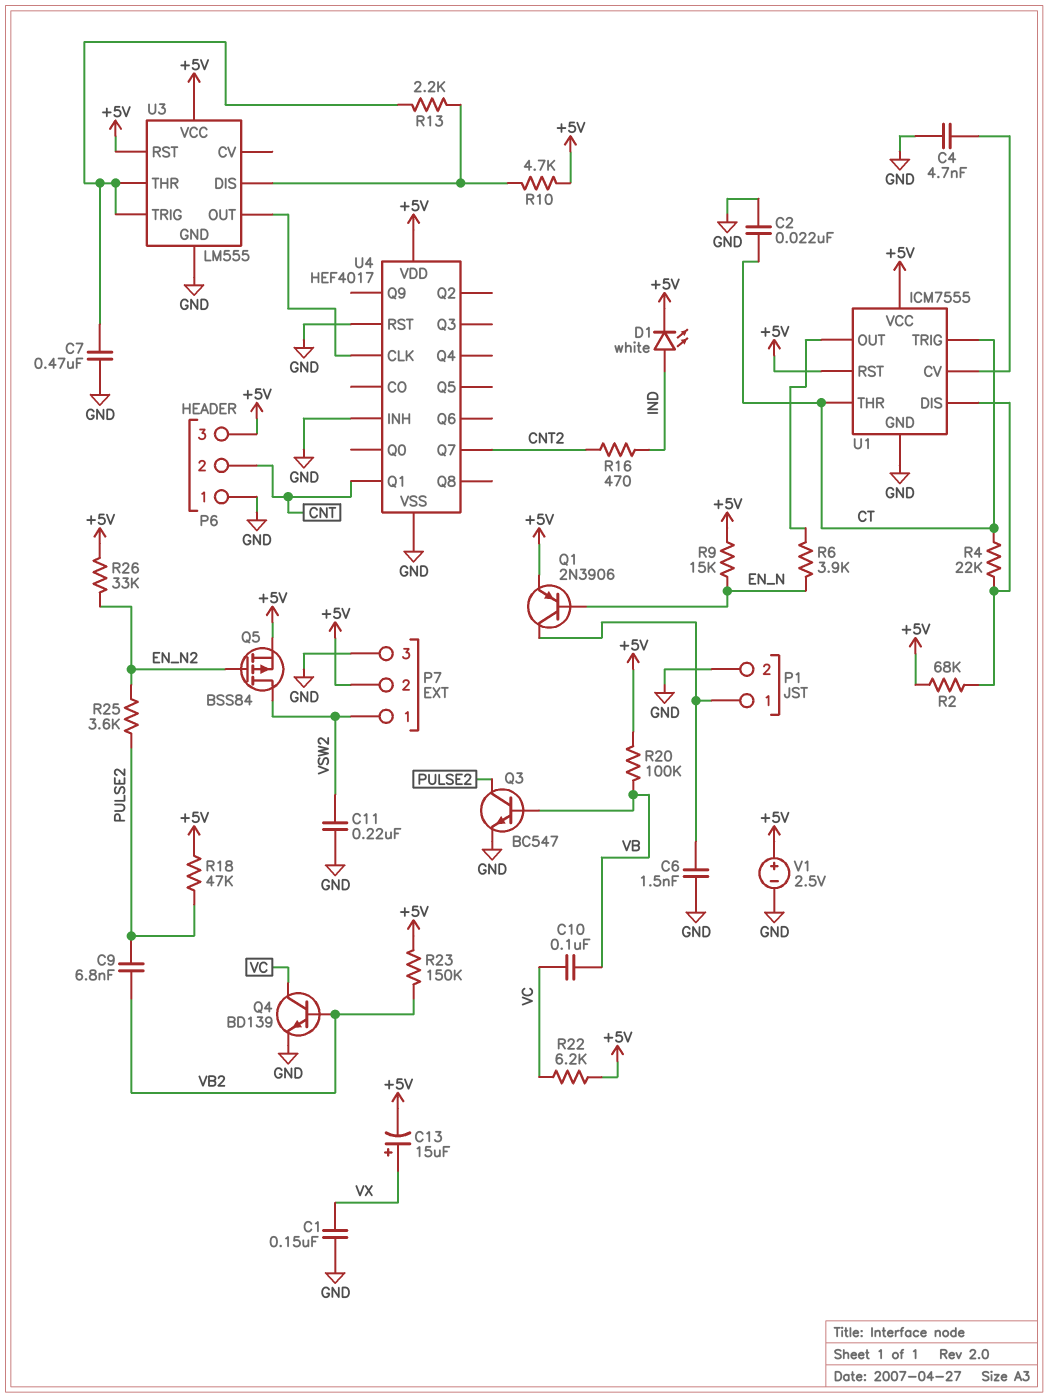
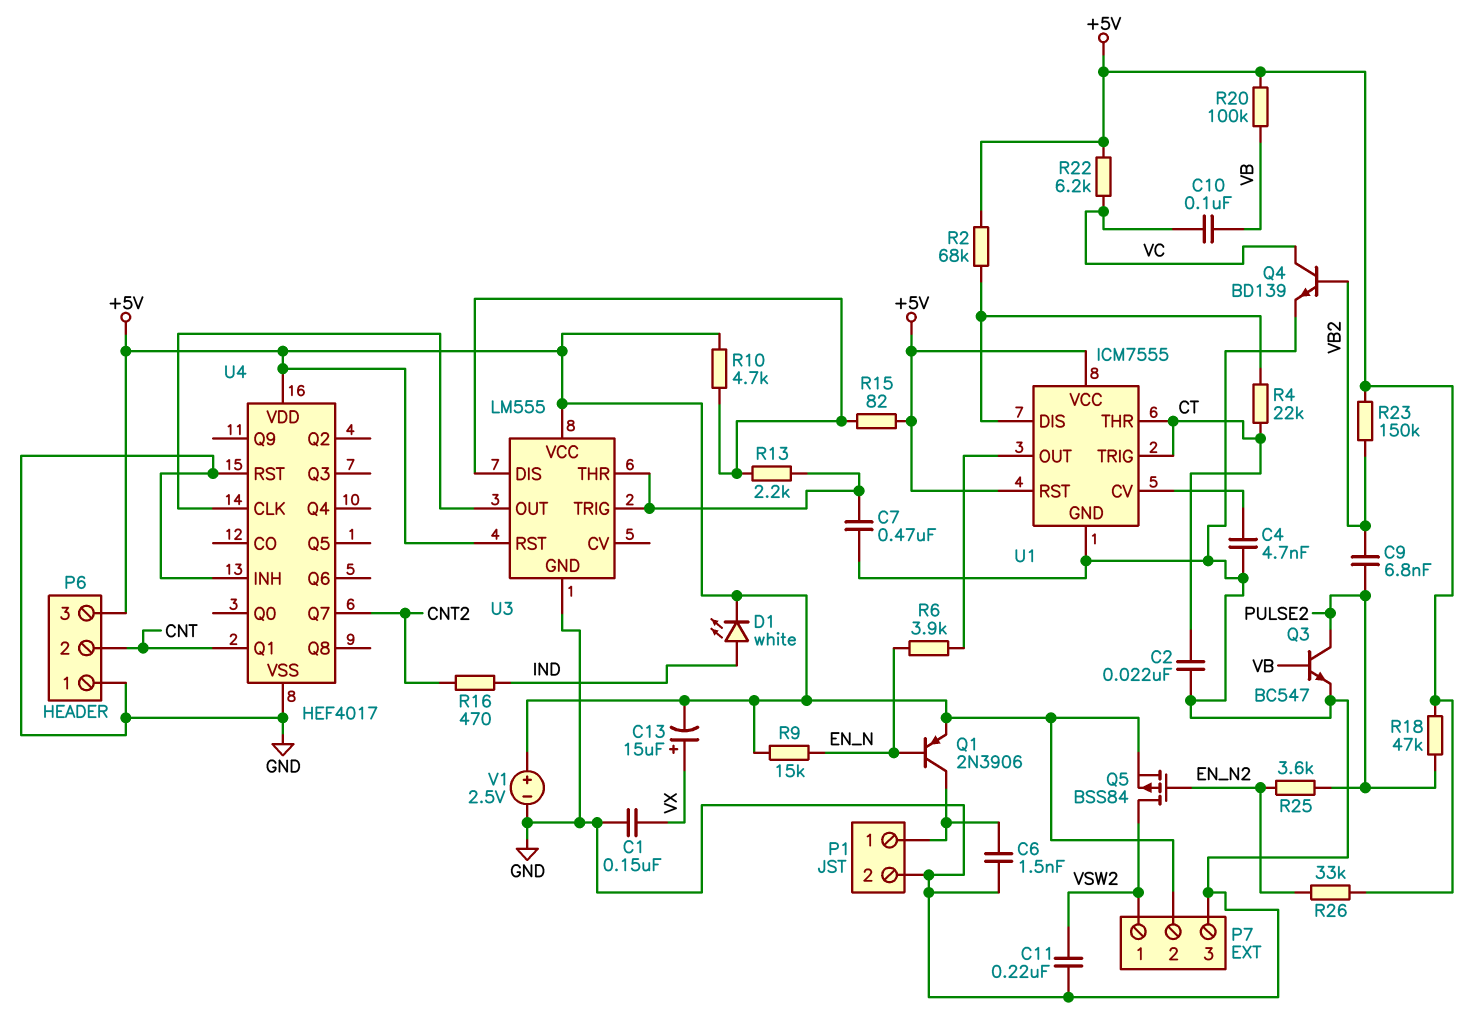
R15: none -> 82 (+5V, U3/DIS)

